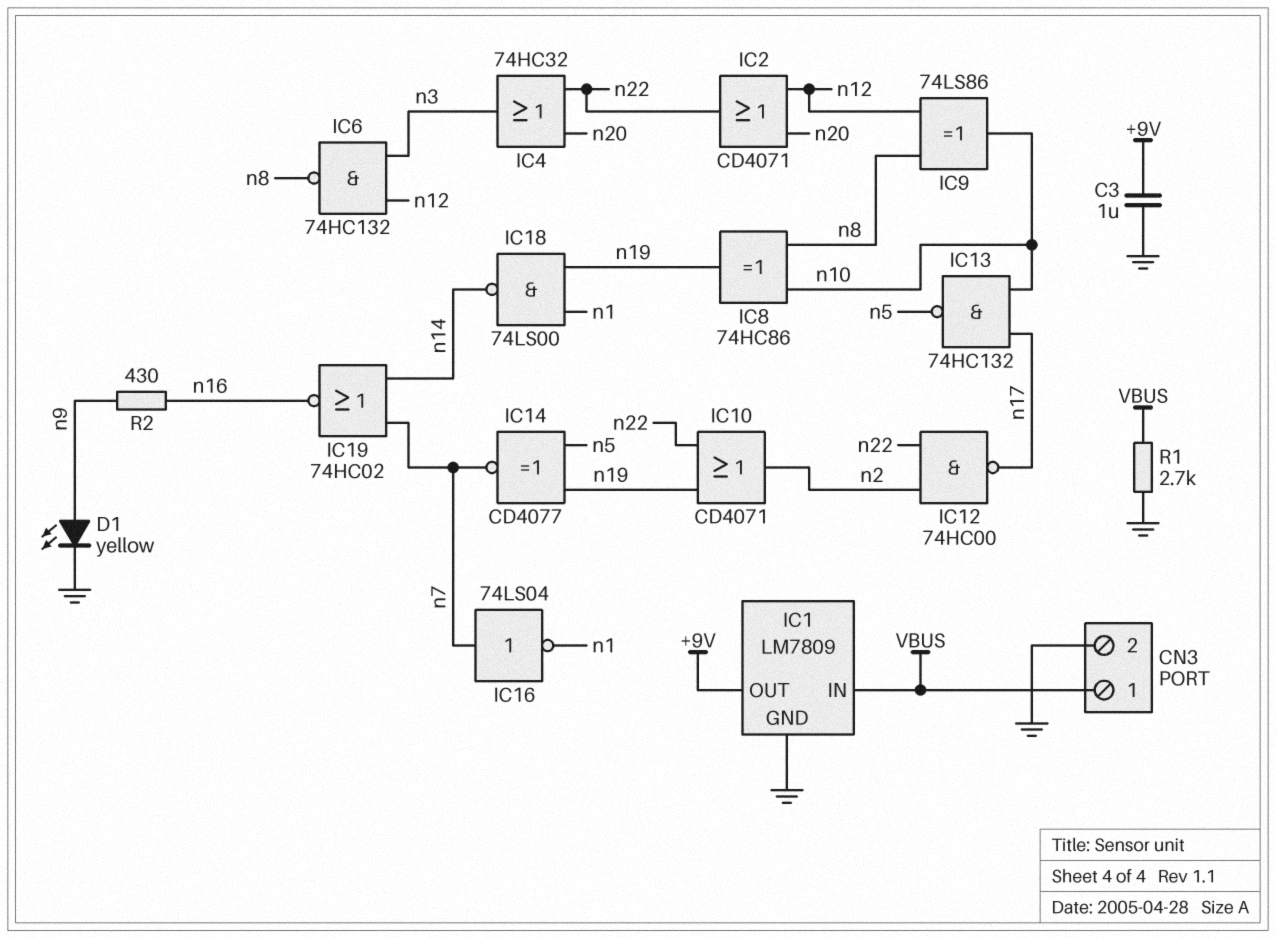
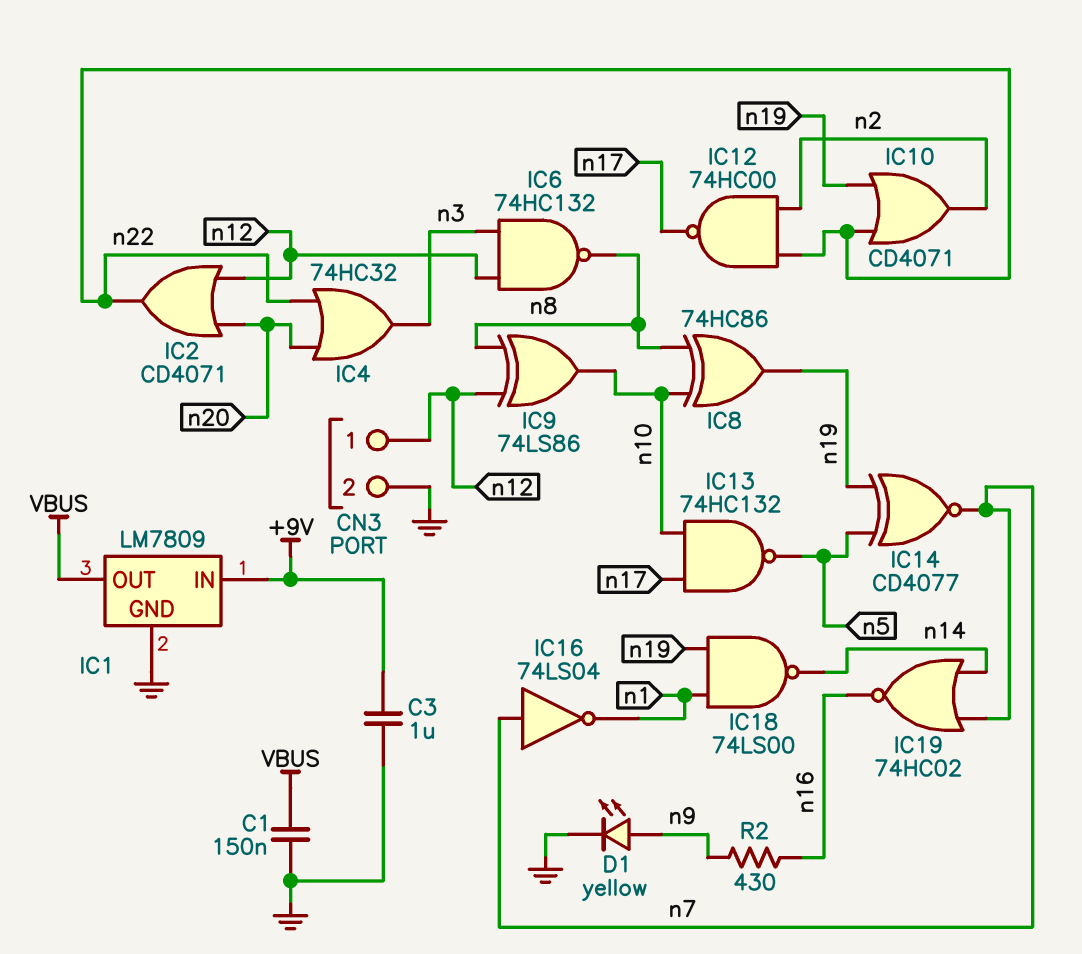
C1: none -> 150nF (GND, VBUS)
CN3 pin 1: VBUS -> n12
IC1 pin IN: VBUS -> +9V
IC1 pin OUT: +9V -> VBUS
R1: 2.7k (GND, VBUS) -> none

